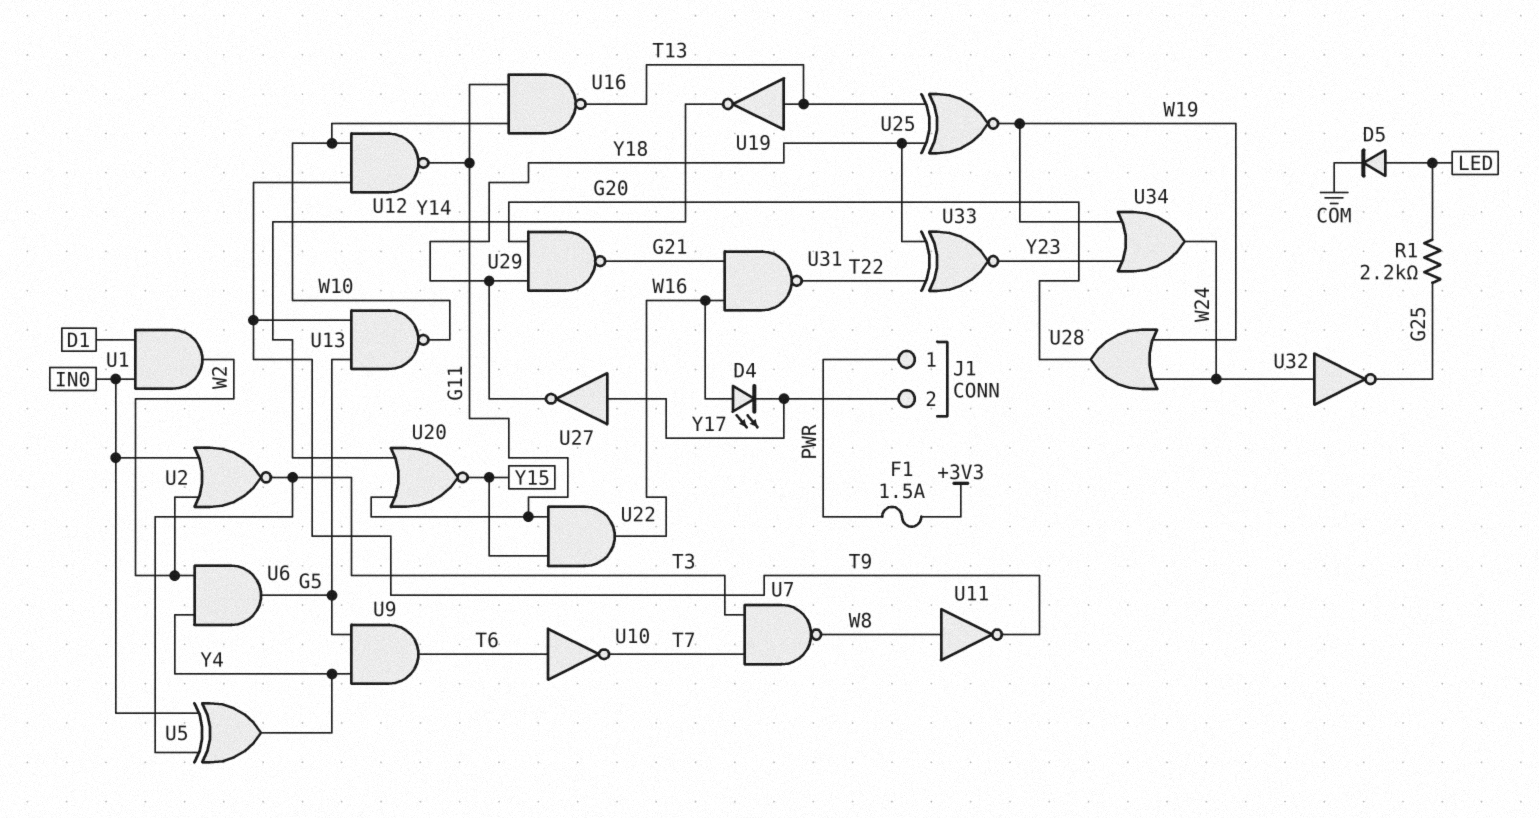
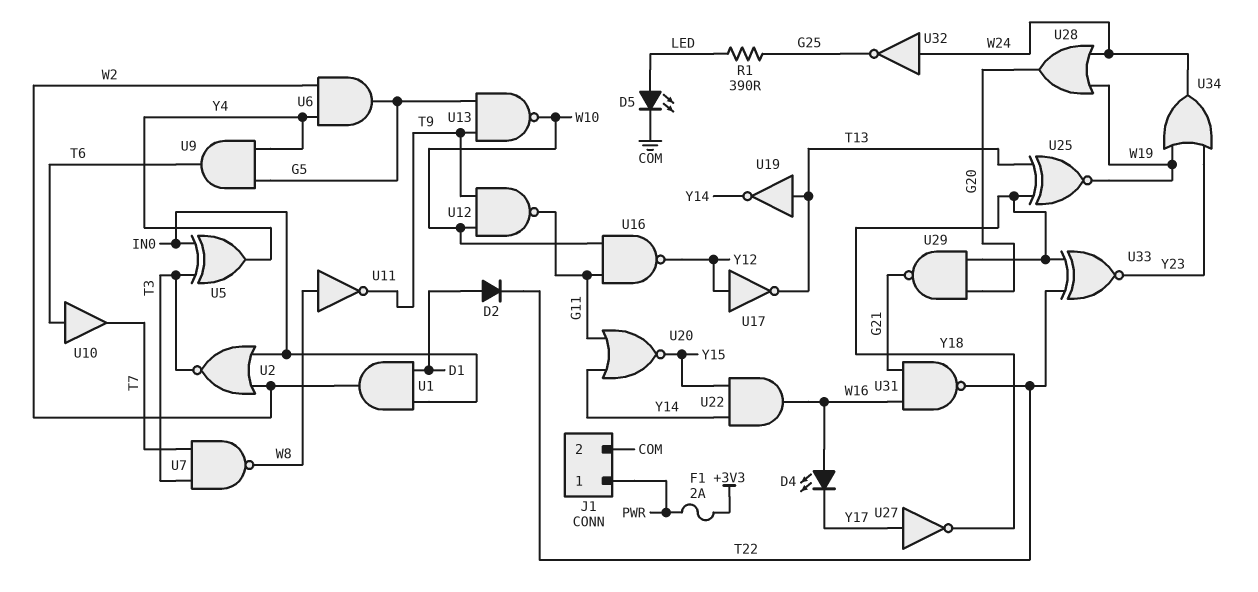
D2: none -> diode (A D1, K T22)
D5: diode (A LED, K COM) -> LED (A LED, K COM)
F1: 1.5A (+3V3, PWR) -> 2A (+3V3, PWR)
J1 pin 2: Y17 -> COM
R1: 2.2k (G25, LED) -> 390 (G25, LED)
U10: NOT (in T6, out T7) -> buffer (in T6, out T7)
U16: NAND (in G11, in W10, out T13) -> NAND (in G11, in W10, out Y12)
U17: none -> NOT (in Y12, out T13)
U22: AND (in G11, in Y15, out W16) -> AND (in Y14, in Y15, out W16)

